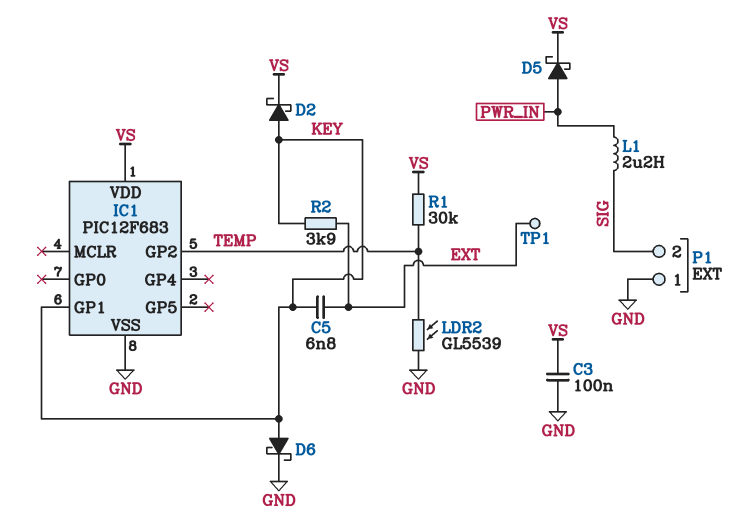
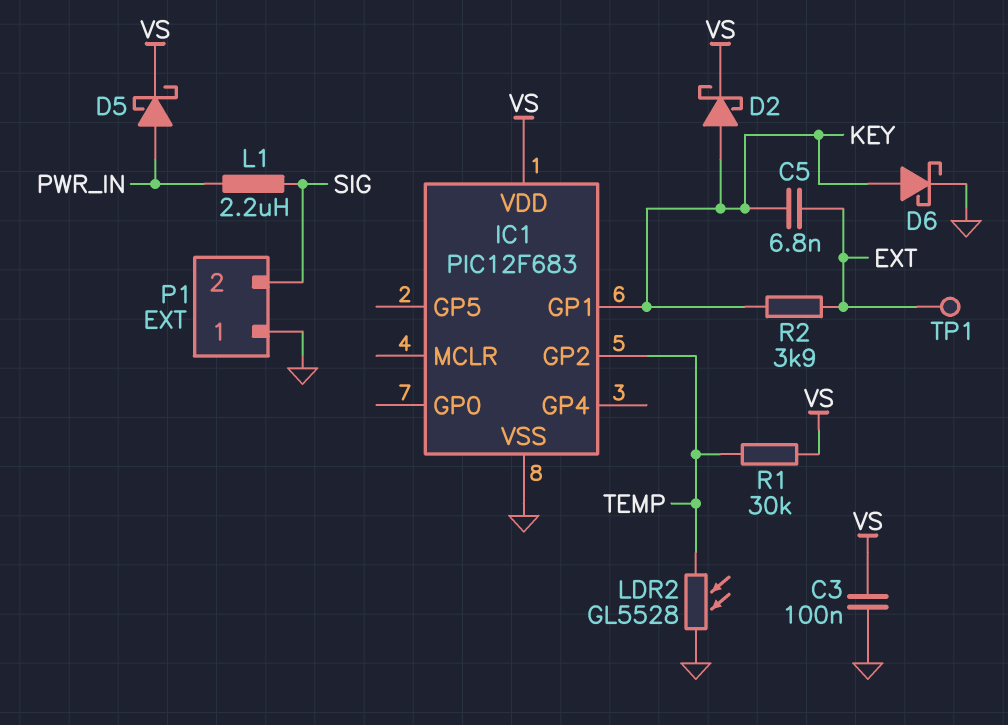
LDR2: GL5539 (GND, TEMP) -> GL5528 (GND, TEMP)

